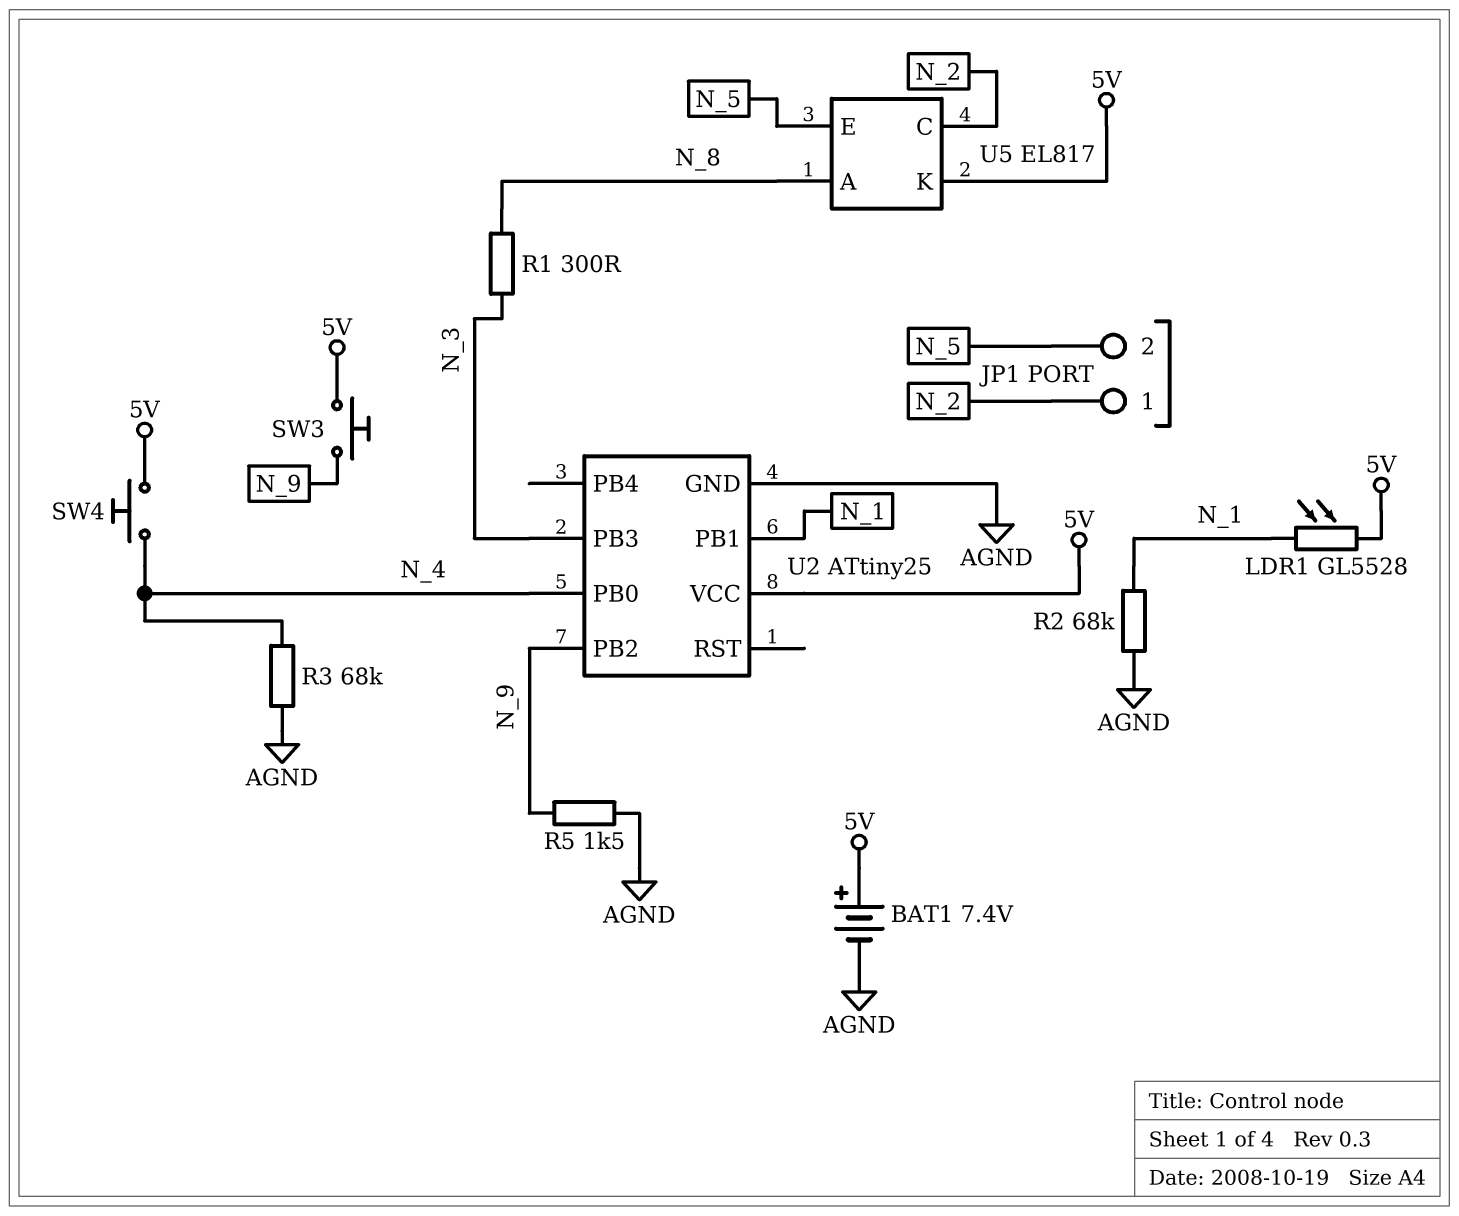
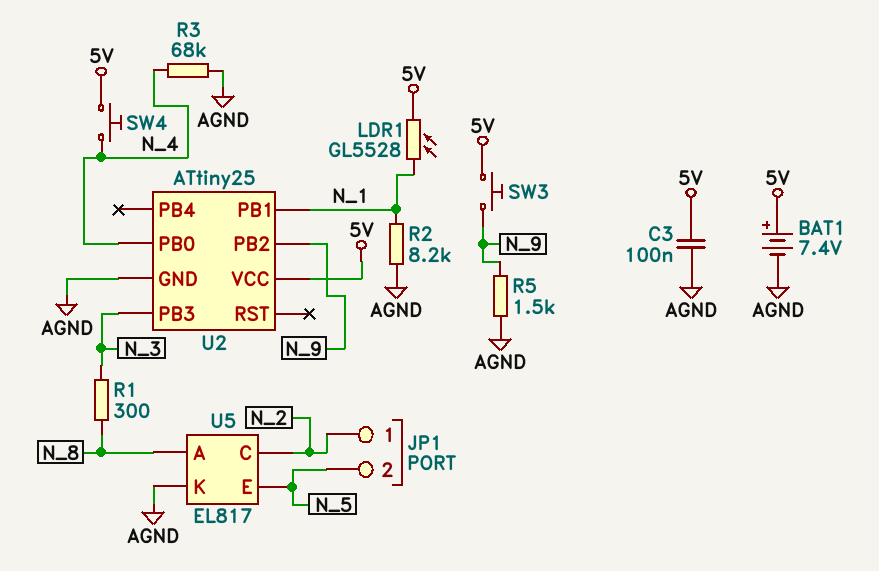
C3: none -> 100nF (5V, AGND)
R2: 68k (AGND, N_1) -> 8.2k (AGND, N_1)
U5 pin K: 5V -> AGND

